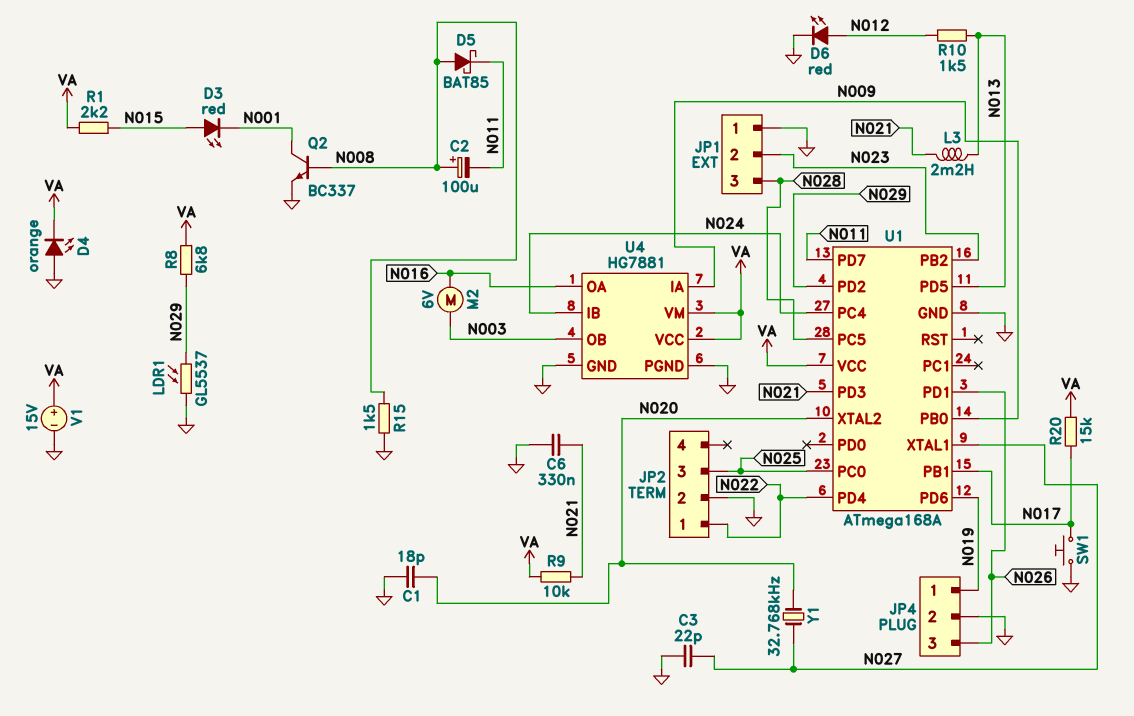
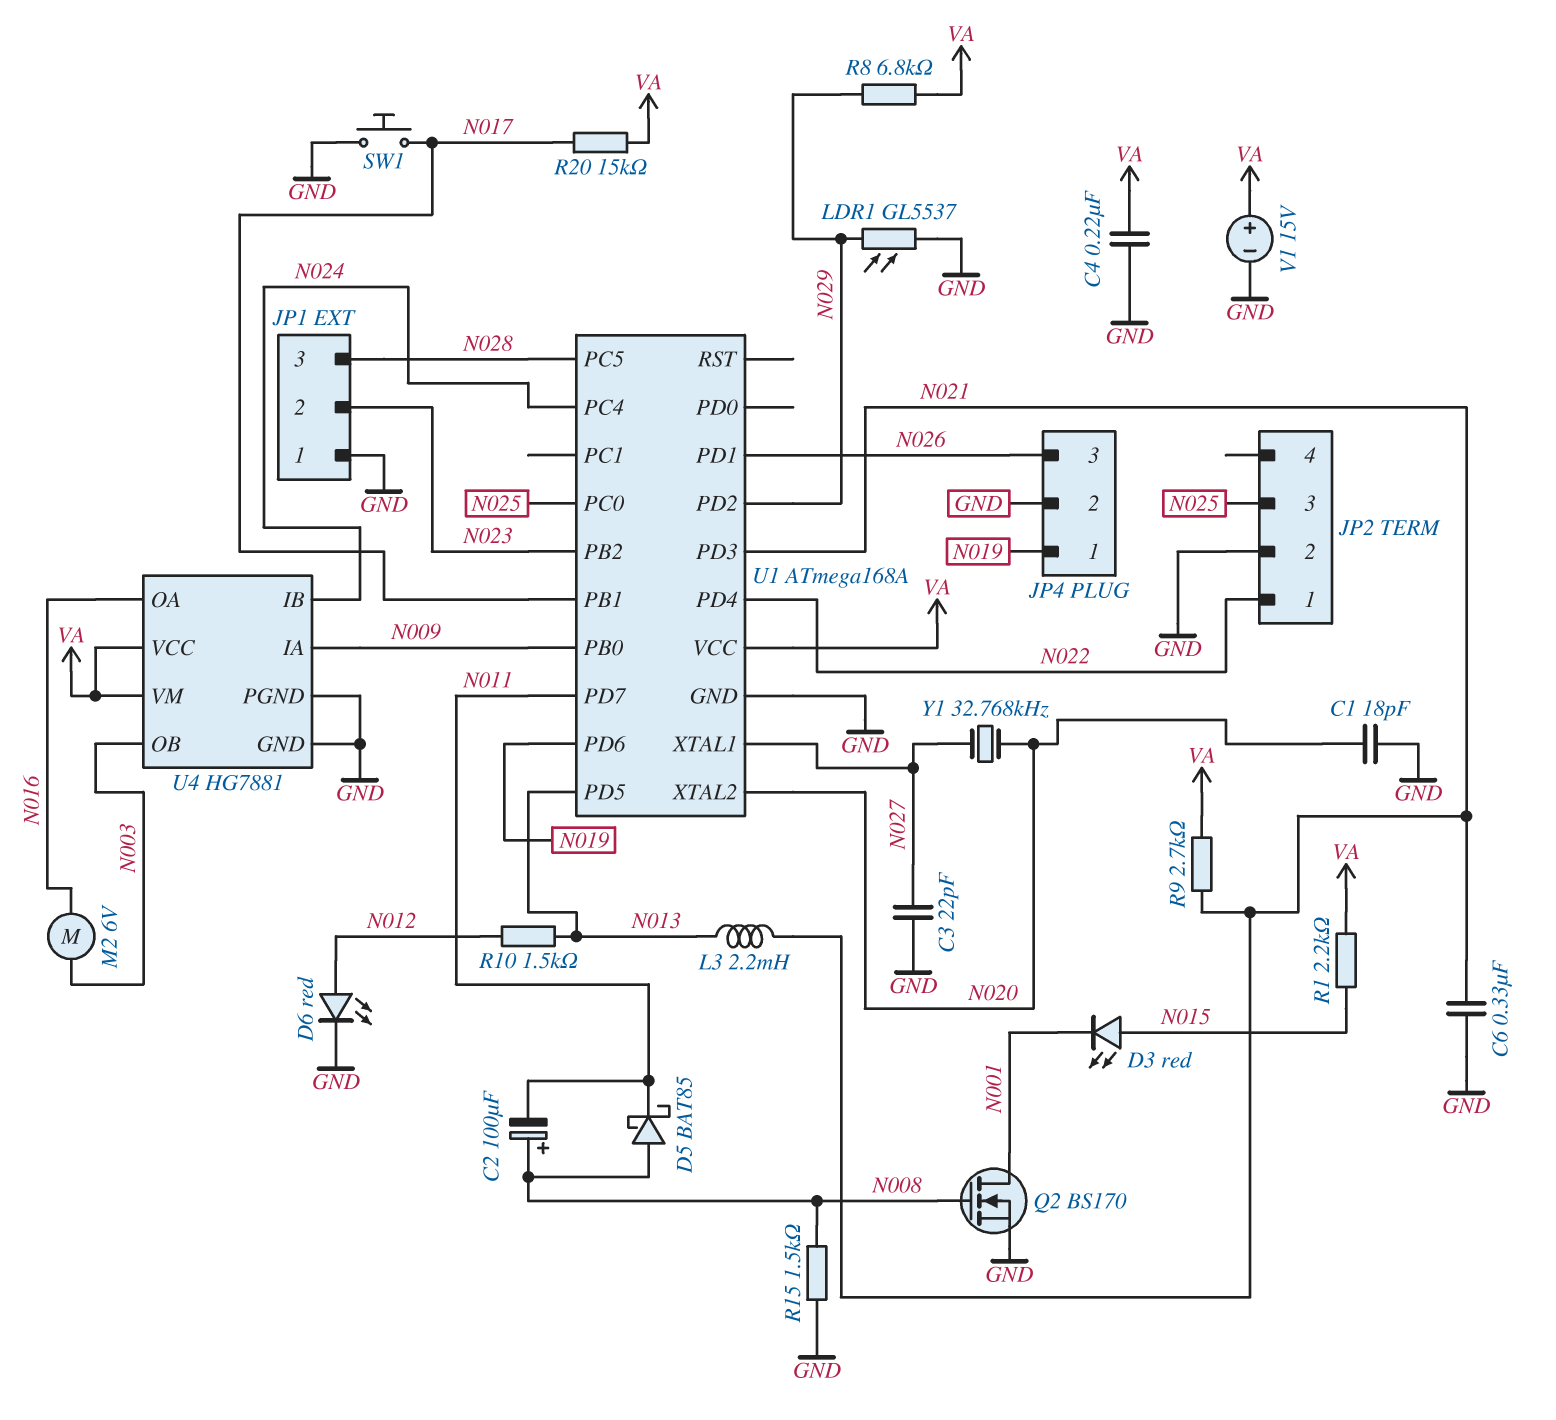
C4: none -> 220nF (GND, VA)
D4: LED orange (A GND, K VA) -> none
Q2: NPN BC337 (B N008, C N001, E GND) -> NMOS BS170 (G N008, D N001, S GND)
R9: 10k (N021, VA) -> 2.7k (N021, VA)

